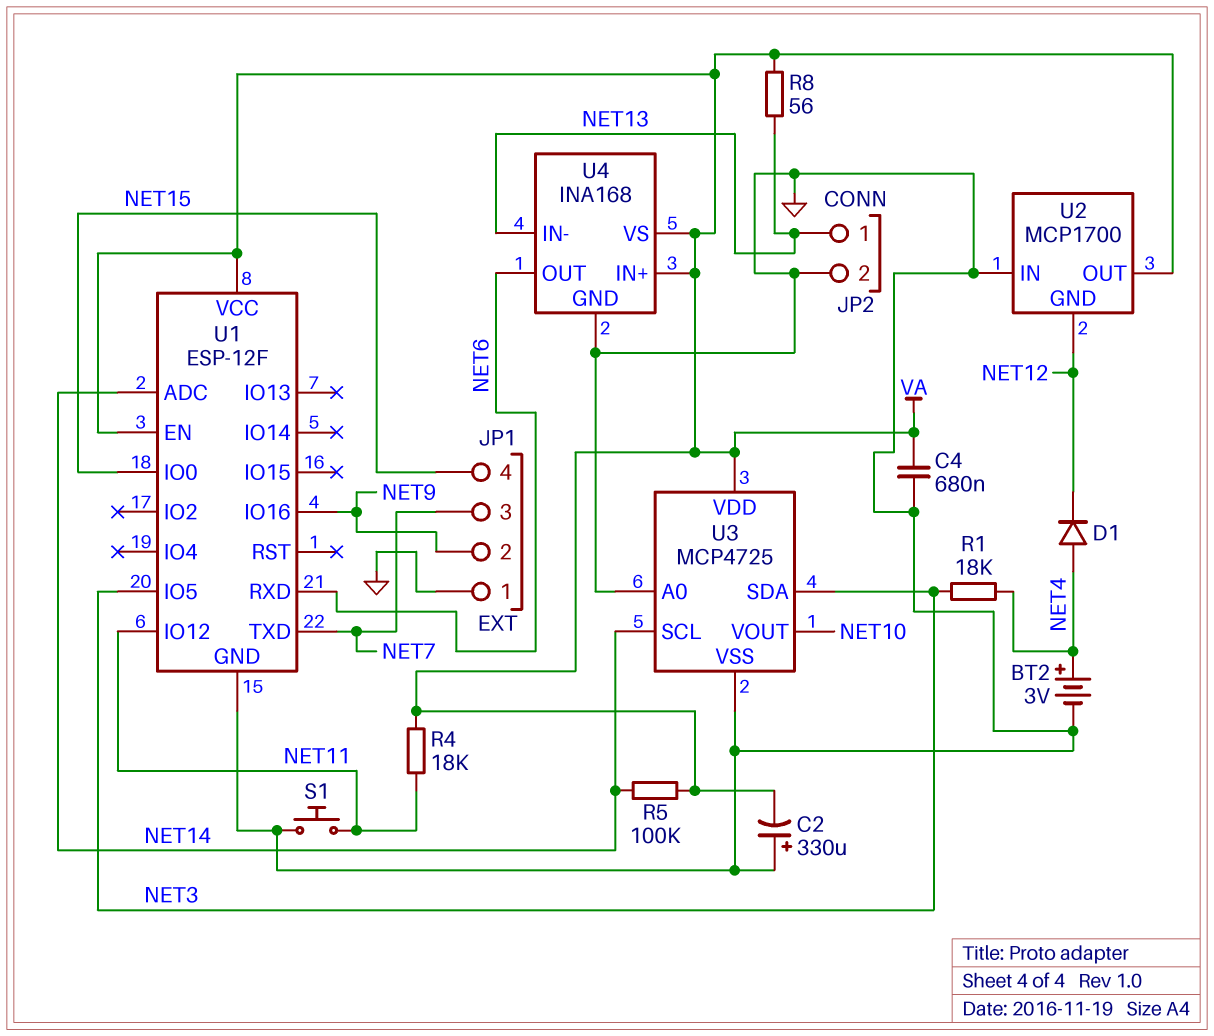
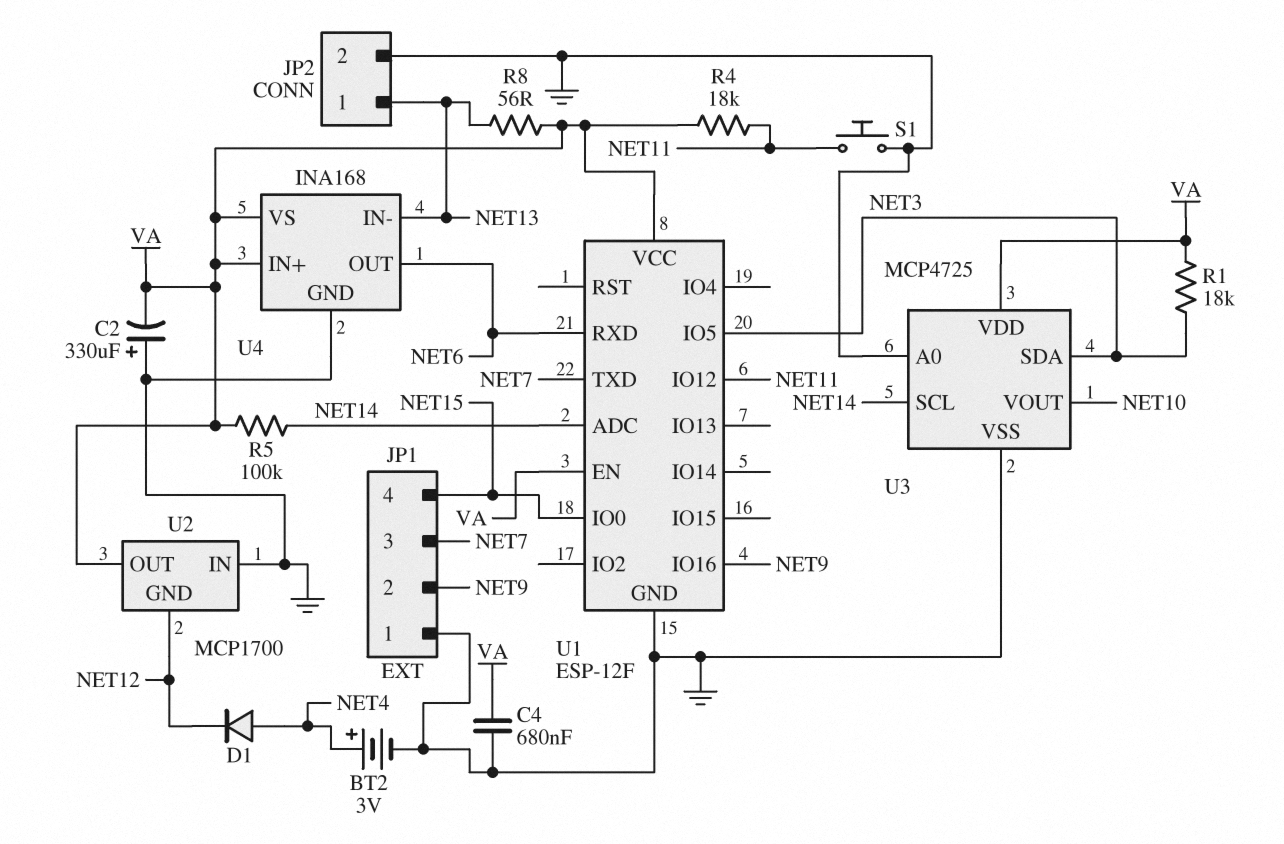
R1: 18k (NET3, NET4) -> 18k (NET3, VA)

